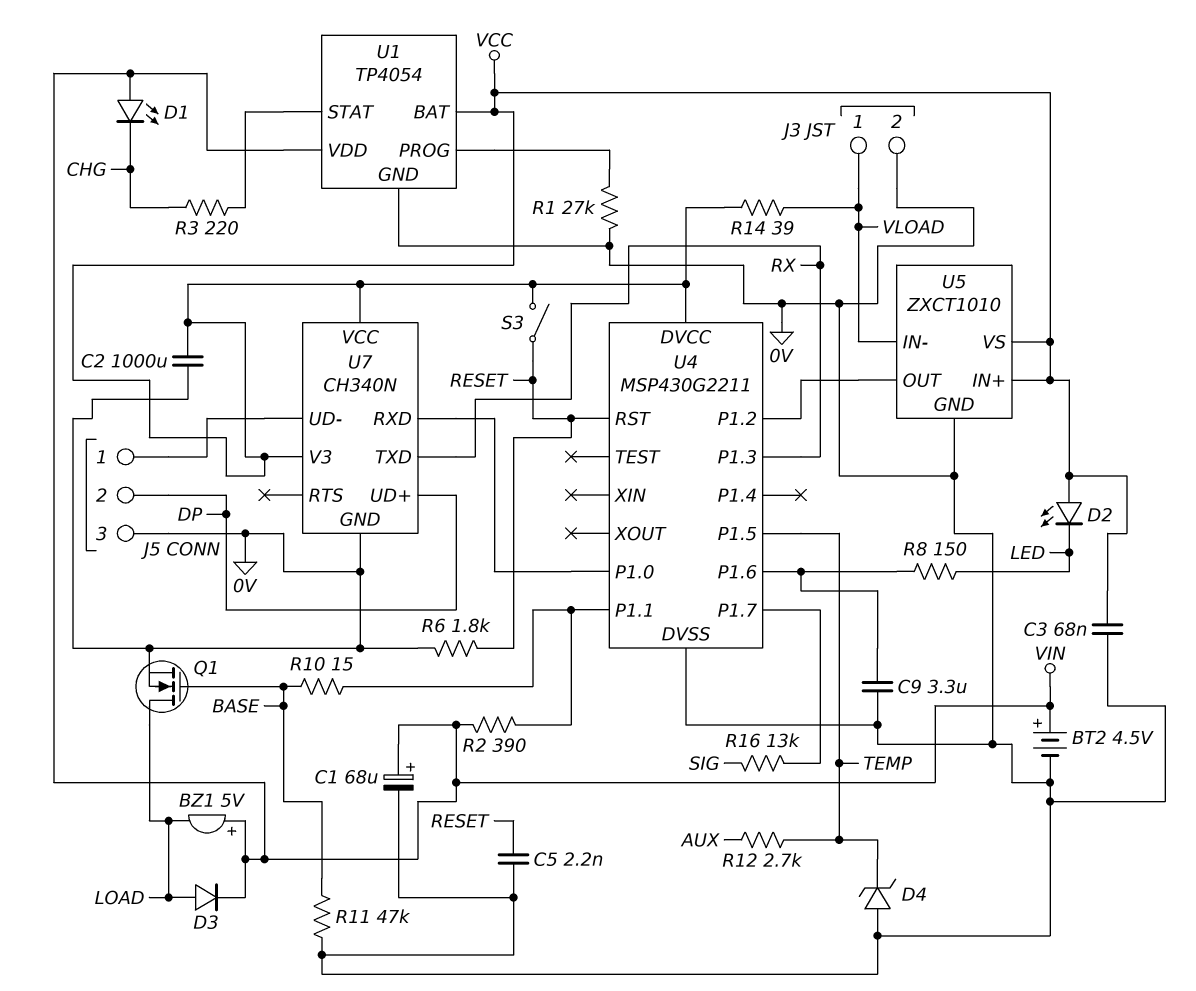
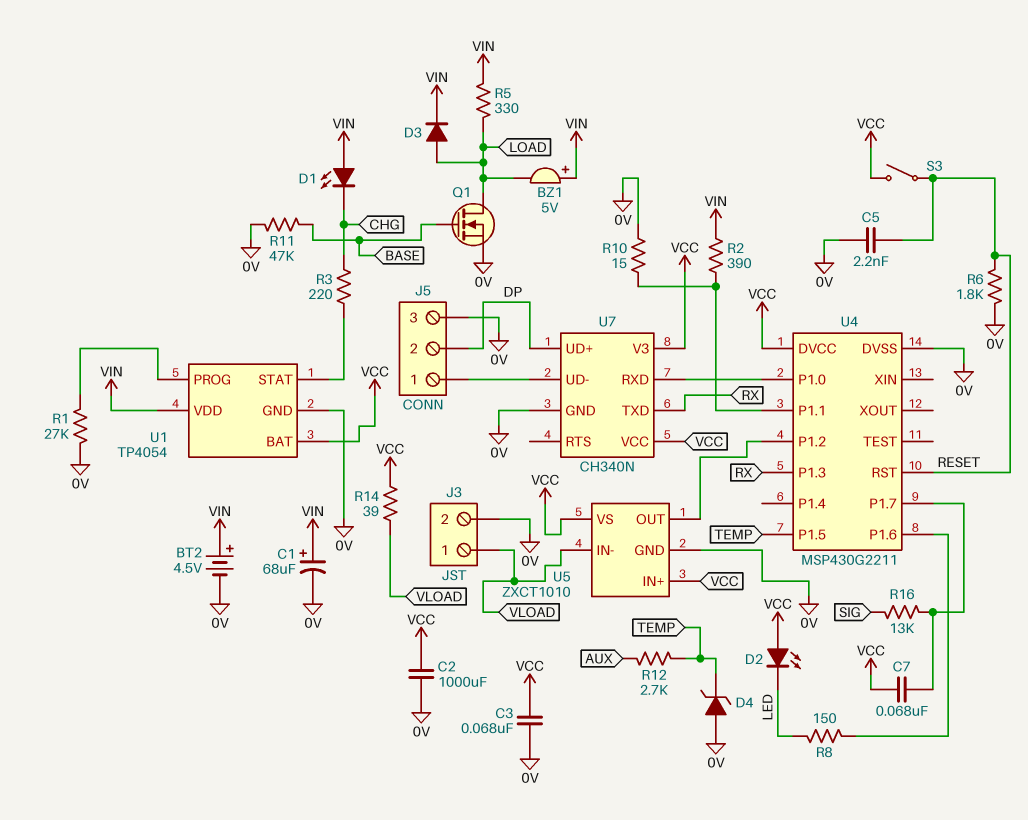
C7: none -> 68nF (U4/P1.7, VCC)
C9: 3.3uF (0V, U4/P1.6) -> none
R5: none -> 330 (LOAD, VIN)
R10: 15 (BASE, U4/P1.1) -> 15 (0V, U4/P1.1)

